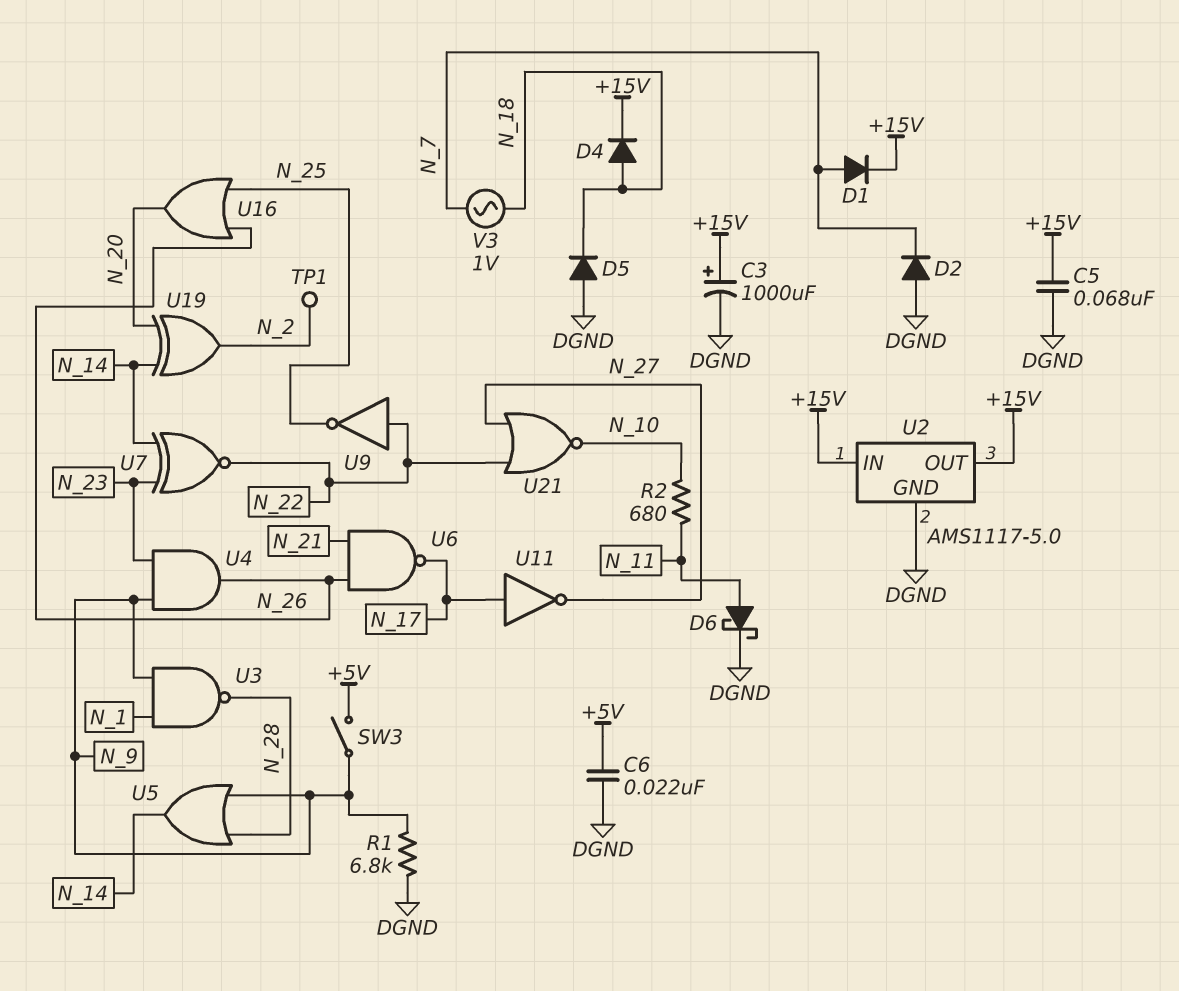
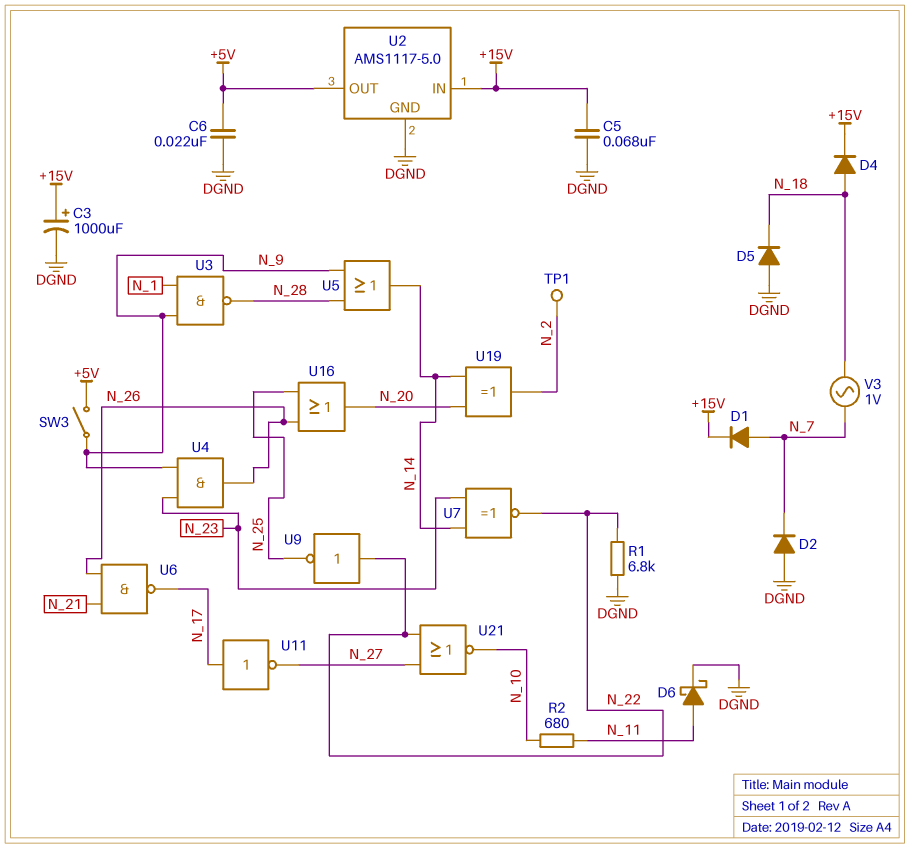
R1: 6.8k (DGND, N_9) -> 6.8k (DGND, N_22)
U2 pin OUT: +15V -> +5V

